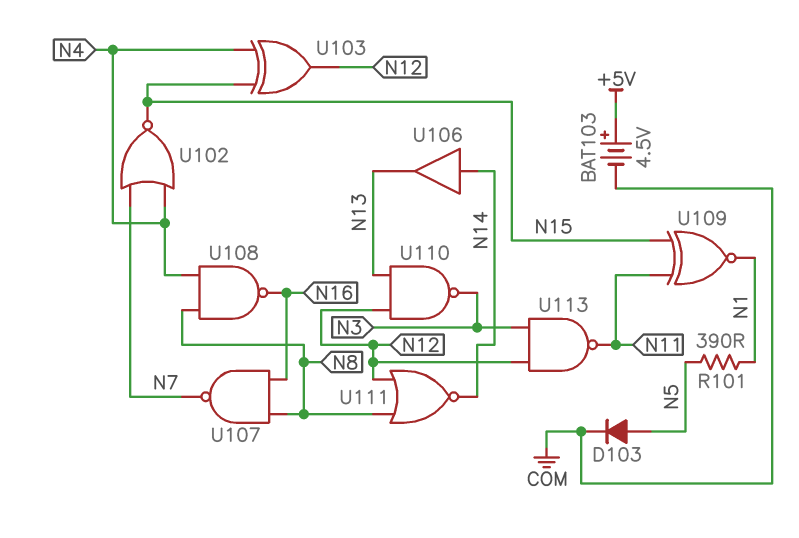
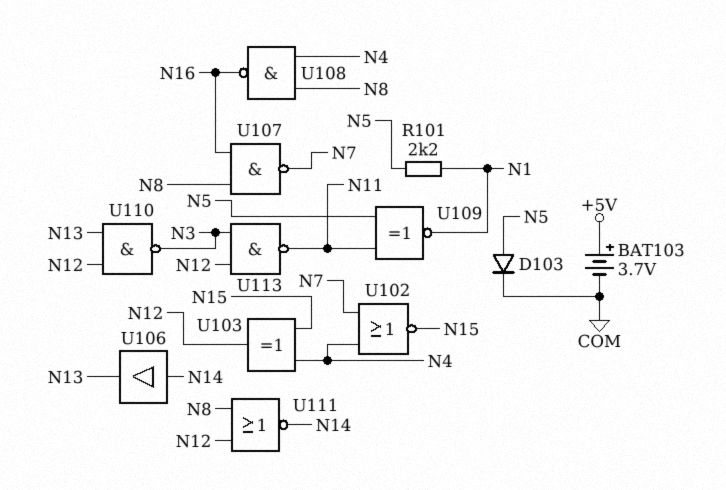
BAT103: 4.5V (plus +5V, minus COM) -> 3.7V (plus +5V, minus COM)
R101: 390 (N1, N5) -> 2.2k (N1, N5)
U109: XNOR (in N11, in N15, out N1) -> XNOR (in N5, in N11, out N1)

